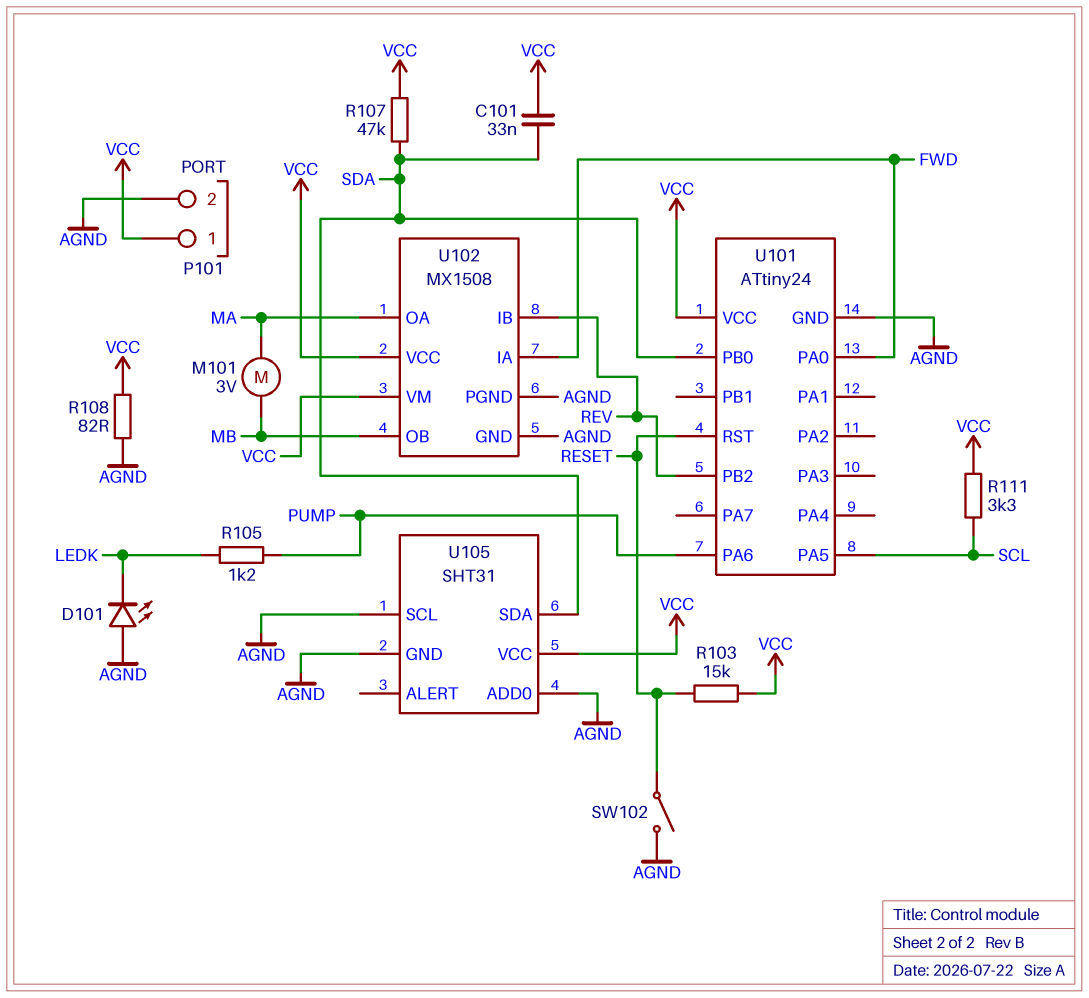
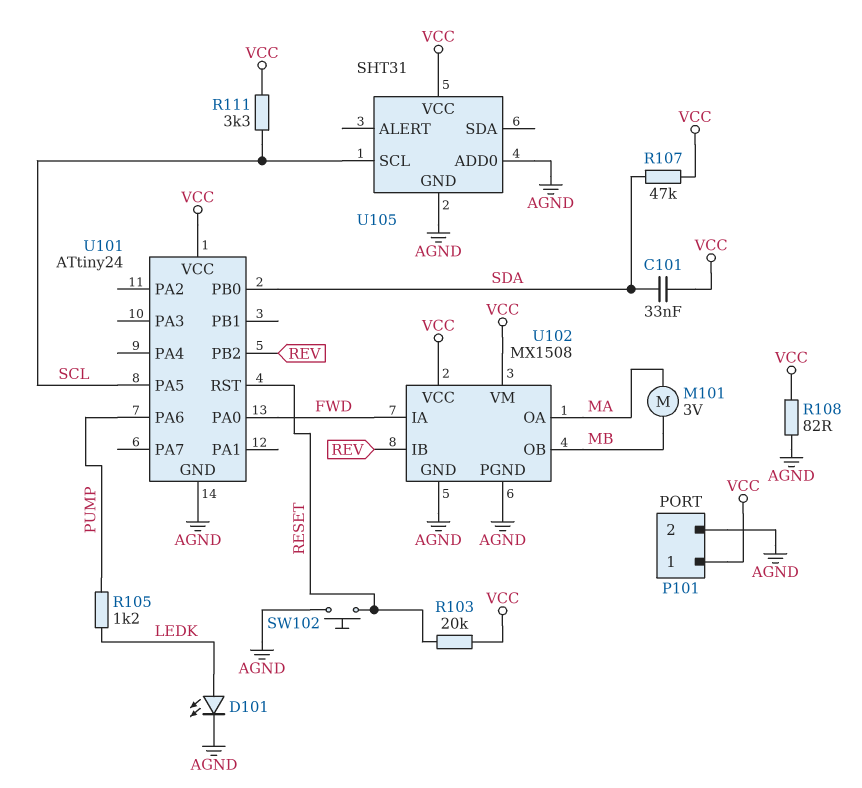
D101: LED (A AGND, K LEDK) -> LED (A LEDK, K AGND)
R103: 15k (RESET, VCC) -> 20k (RESET, VCC)
SW102: switch (AGND, RESET) -> button (AGND, RESET)
U105 pin SCL: AGND -> SCL
U105 pin SDA: SDA -> none

